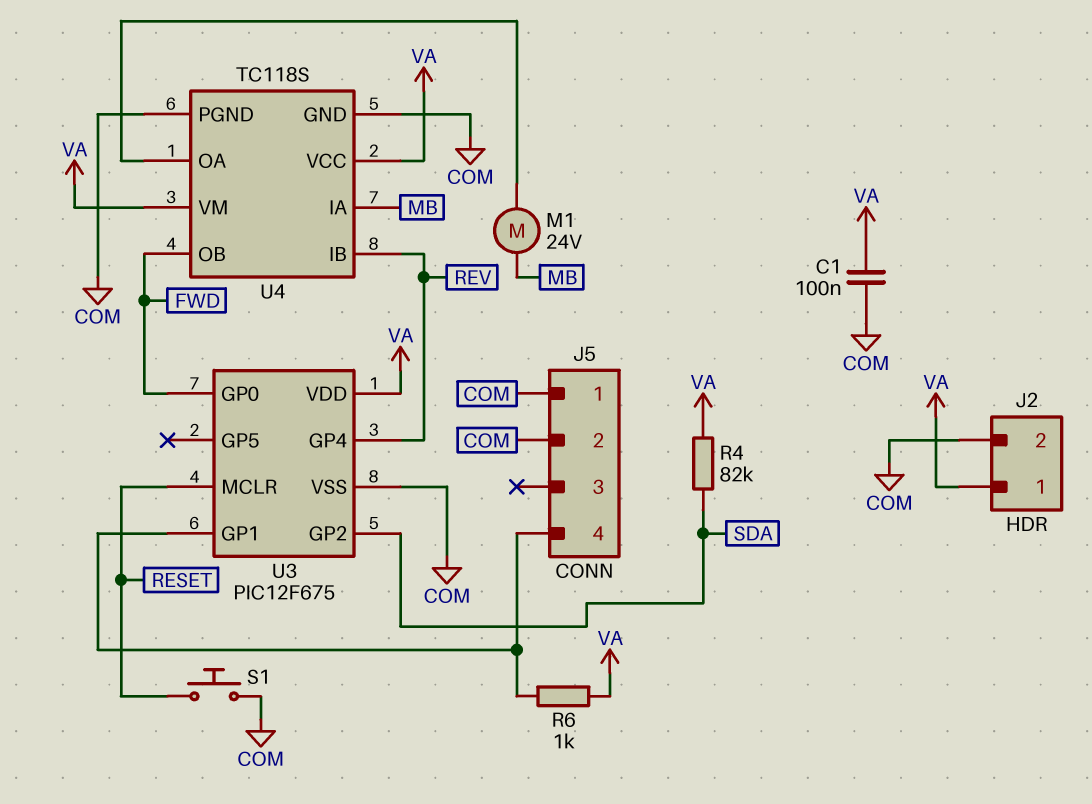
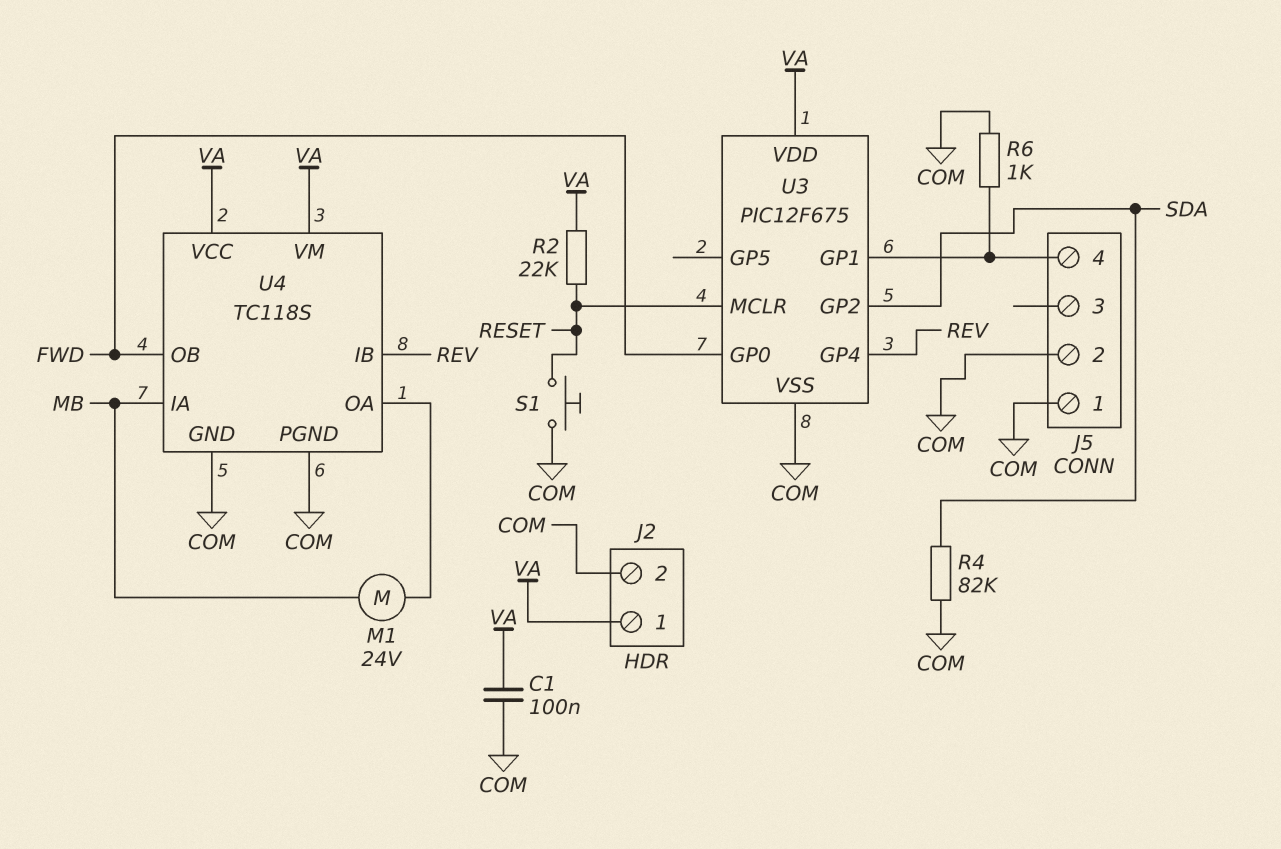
R2: none -> 22k (RESET, VA)
R4: 82k (SDA, VA) -> 82k (COM, SDA)
R6: 1k (J5/4, VA) -> 1k (COM, J5/4)

